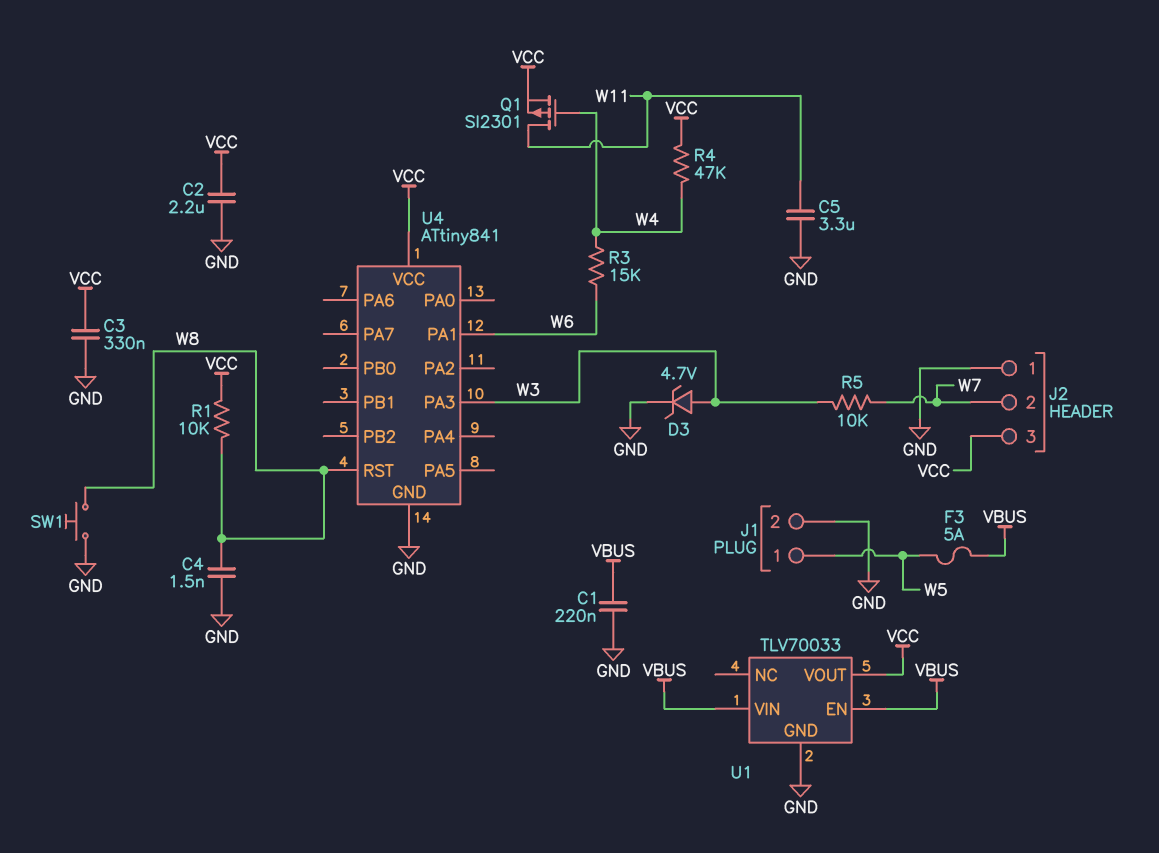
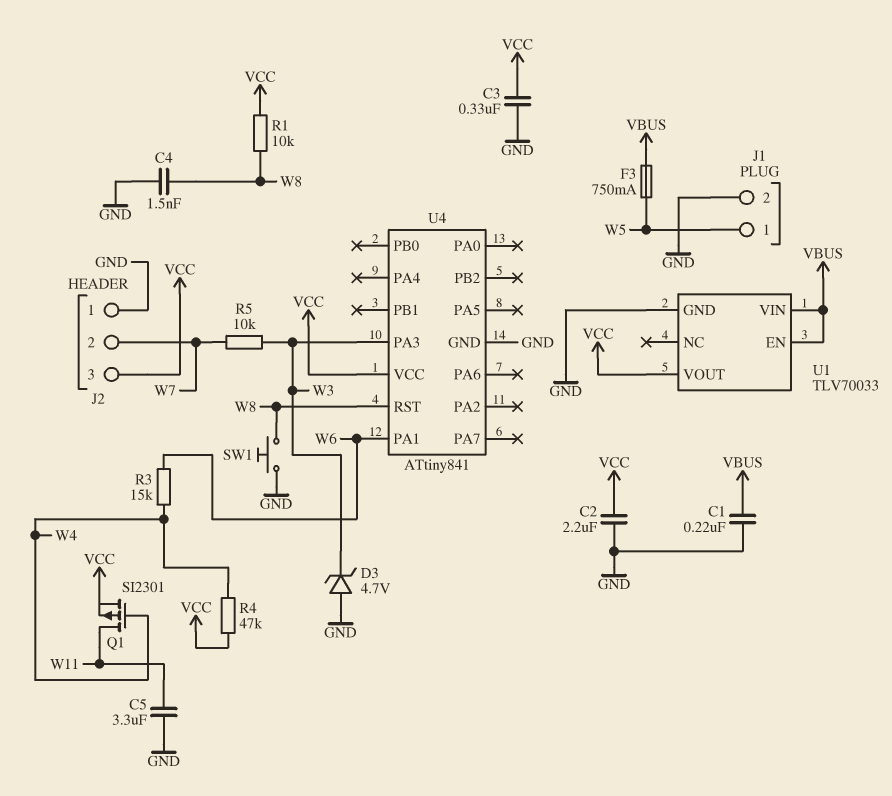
D3: zener 4.7V (A W3, K GND) -> zener 4.7V (A GND, K W3)
F3: 5A (VBUS, W5) -> 750mA (VBUS, W5)

